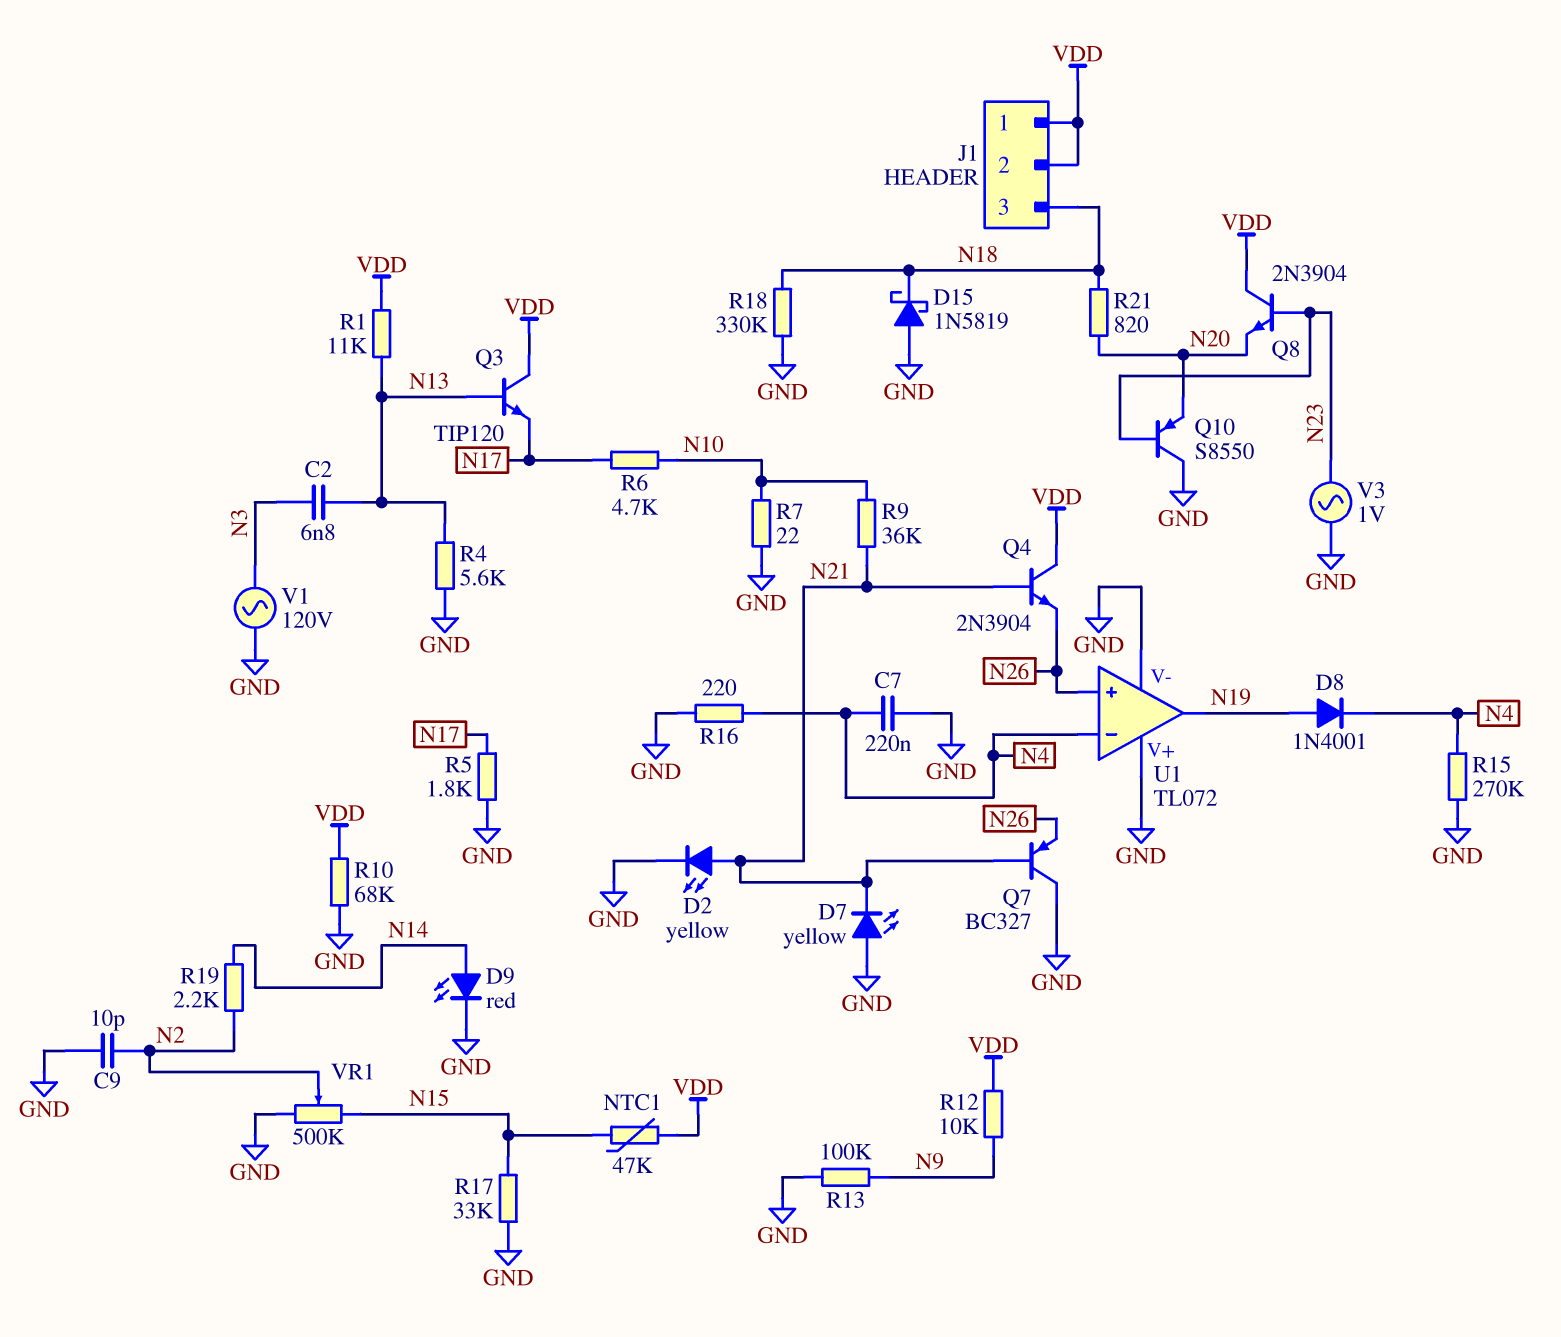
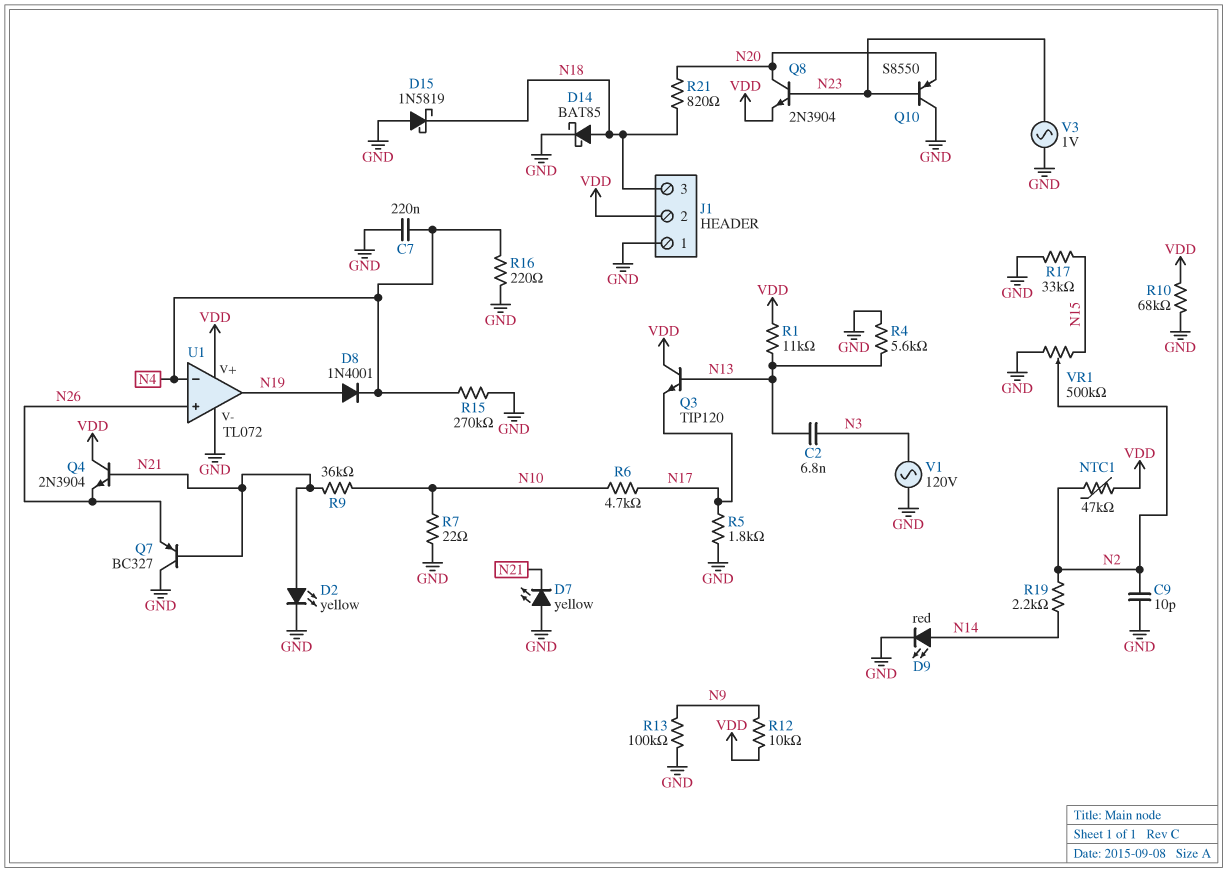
D14: none -> schottky BAT85 (A N18, K GND)
J1 pin 1: VDD -> GND
NTC1: 47k (N15, VDD) -> 47k (N2, VDD)
Q8: NPN 2N3904 (B N23, C VDD, E N20) -> NPN 2N3904 (B N23, C N20, E VDD)
R18: 330k (GND, N18) -> none
U1 pin V+: GND -> VDD

